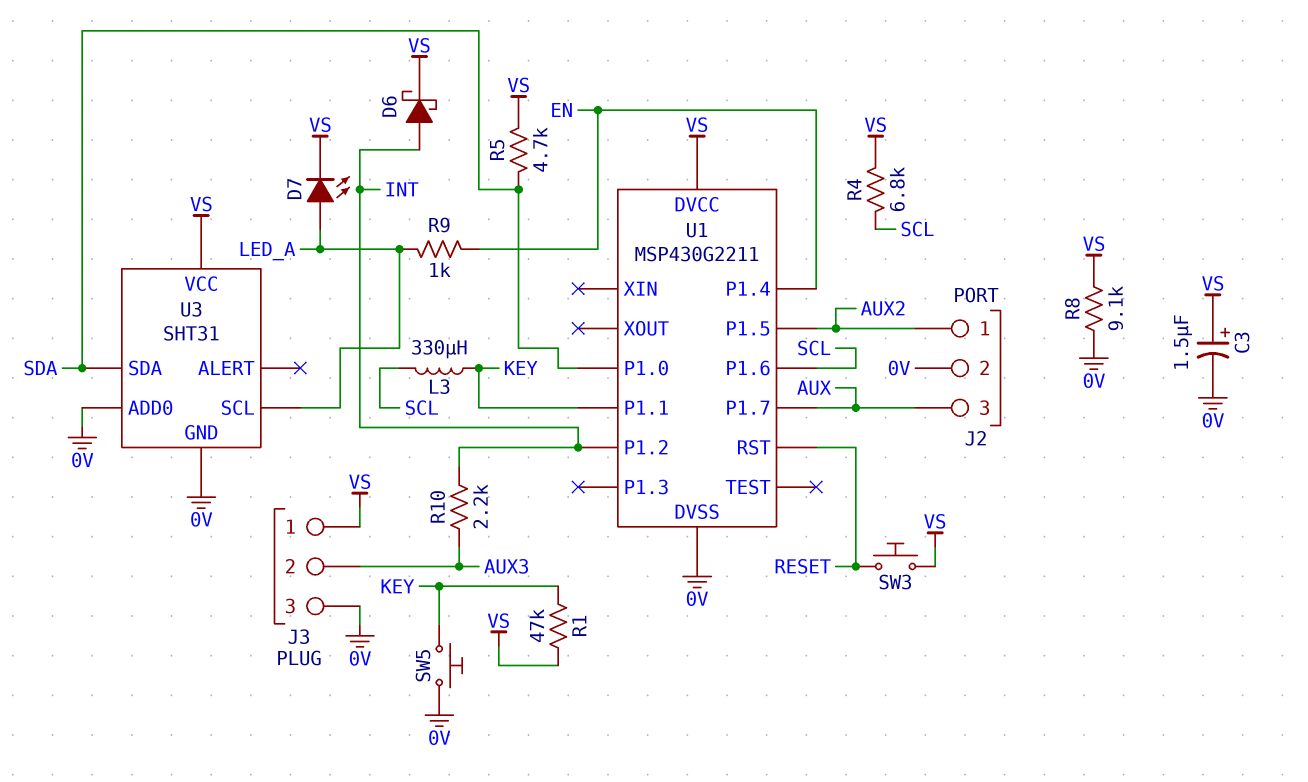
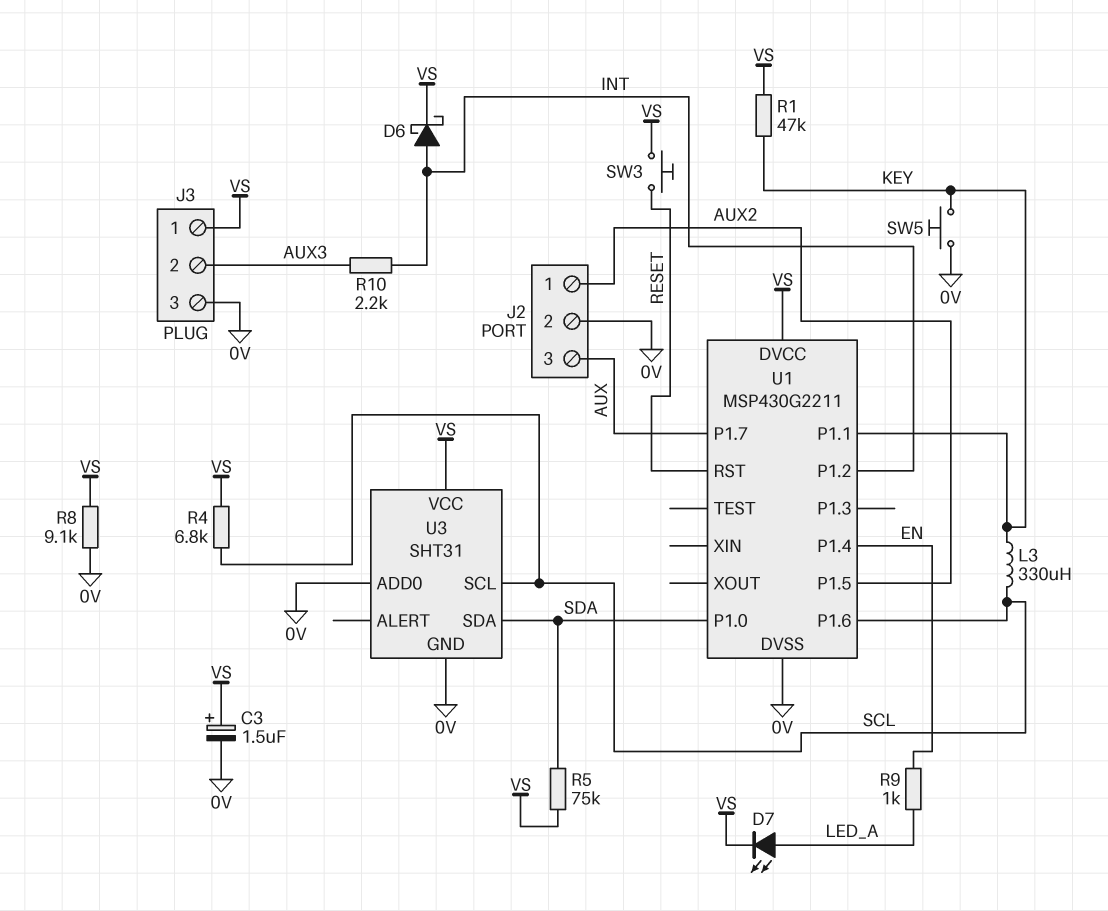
R5: 4.7k (SDA, VS) -> 75k (SDA, VS)
U3 pin SCL: LED_A -> SCL

